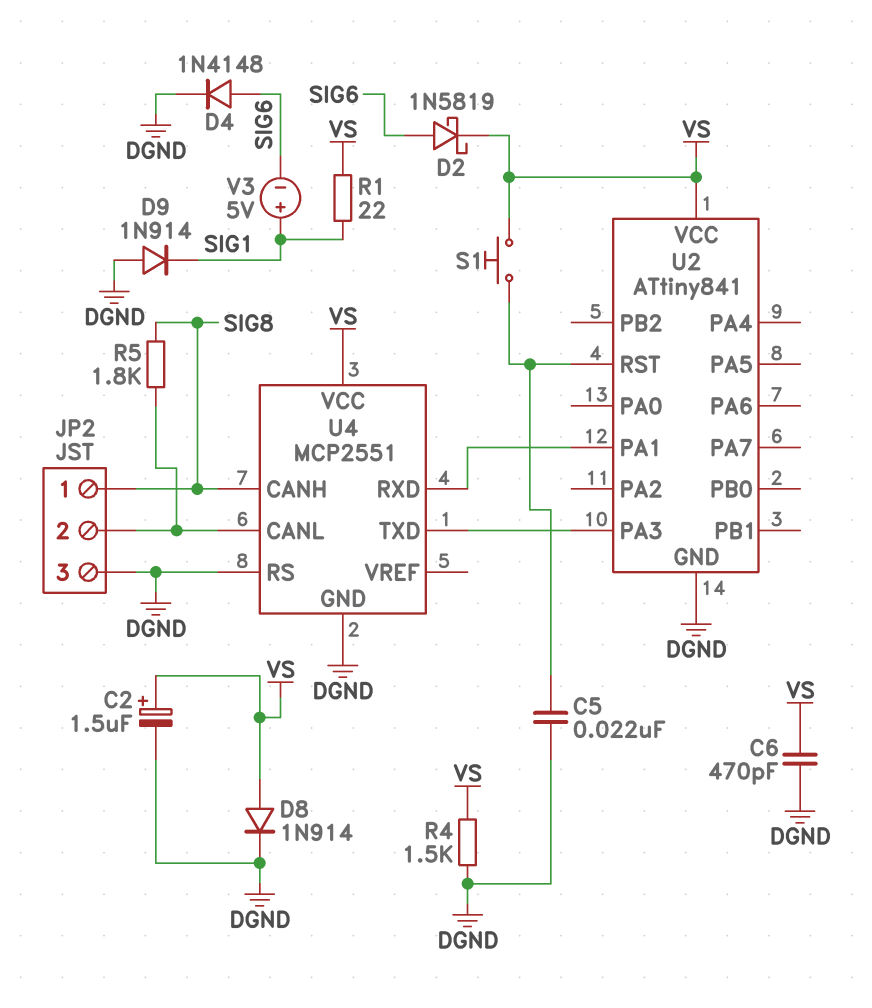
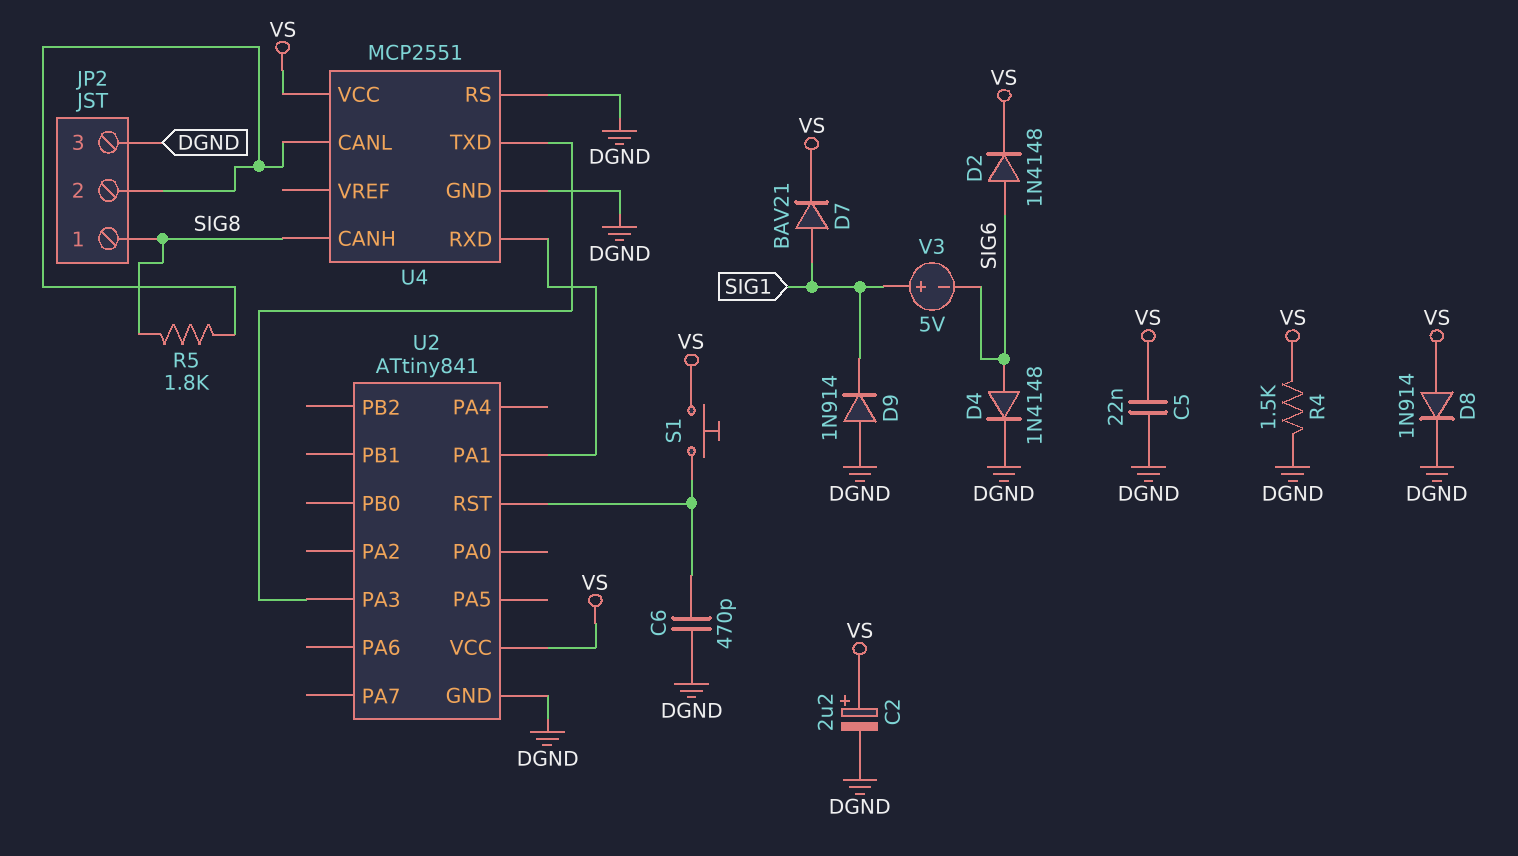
C2: 1.5uF (plus VS, minus DGND) -> 2.2uF (plus VS, minus DGND)
C5: 22nF (DGND, U2/RST) -> 22nF (DGND, VS)
C6: 470pF (DGND, VS) -> 470pF (DGND, U2/RST)
D2: schottky 1N5819 (A SIG6, K VS) -> diode 1N4148 (A SIG6, K VS)
D7: none -> diode BAV21 (A SIG1, K VS)
R1: 22 (SIG1, VS) -> none

